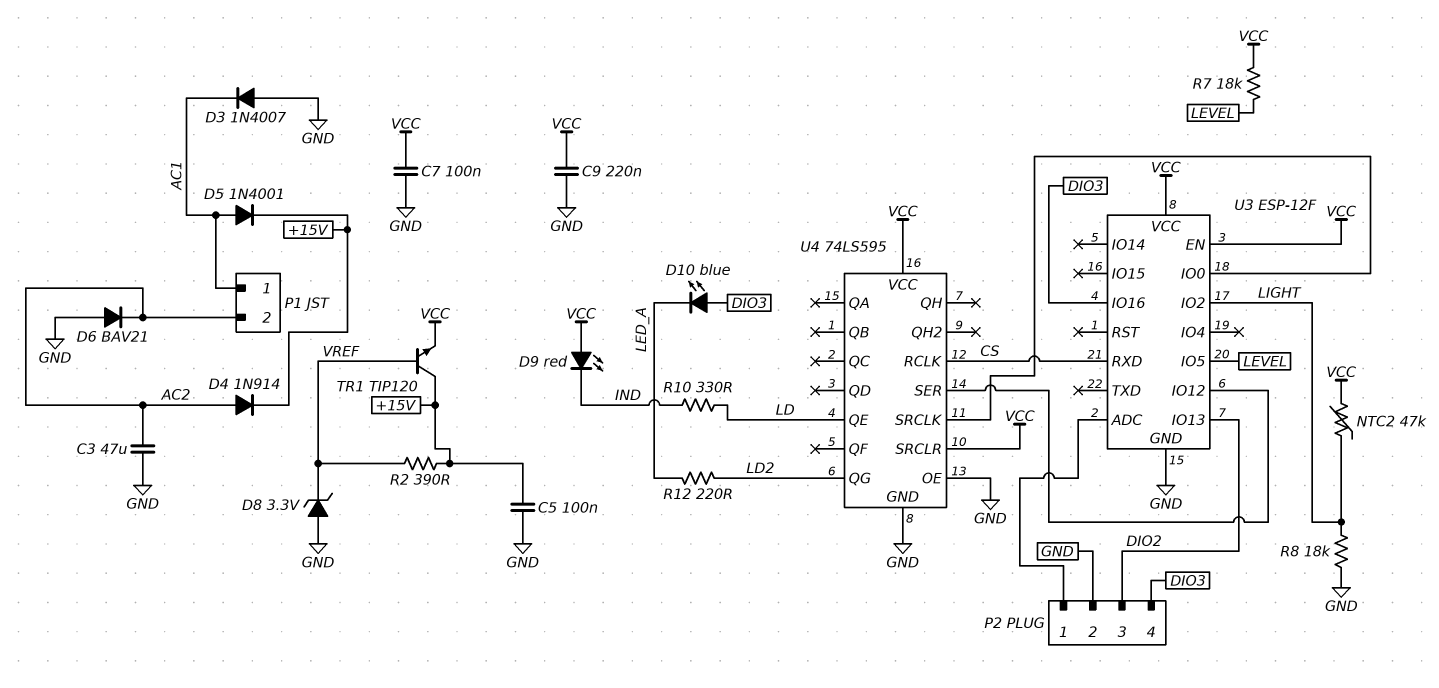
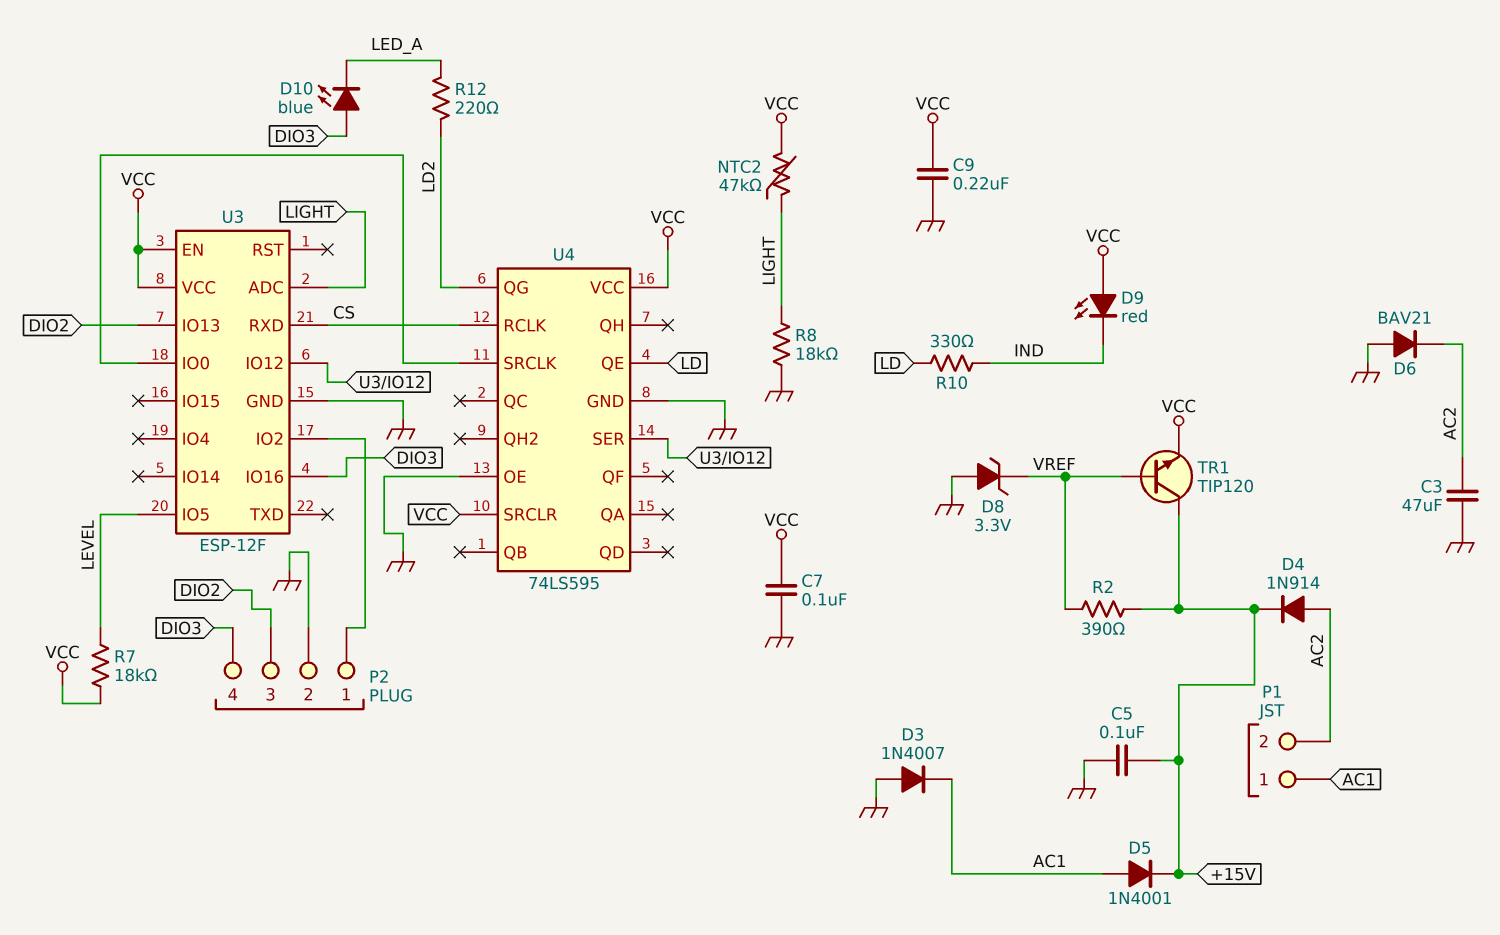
U3 pin ADC: P2/1 -> LIGHT
U3 pin IO2: LIGHT -> P2/1

